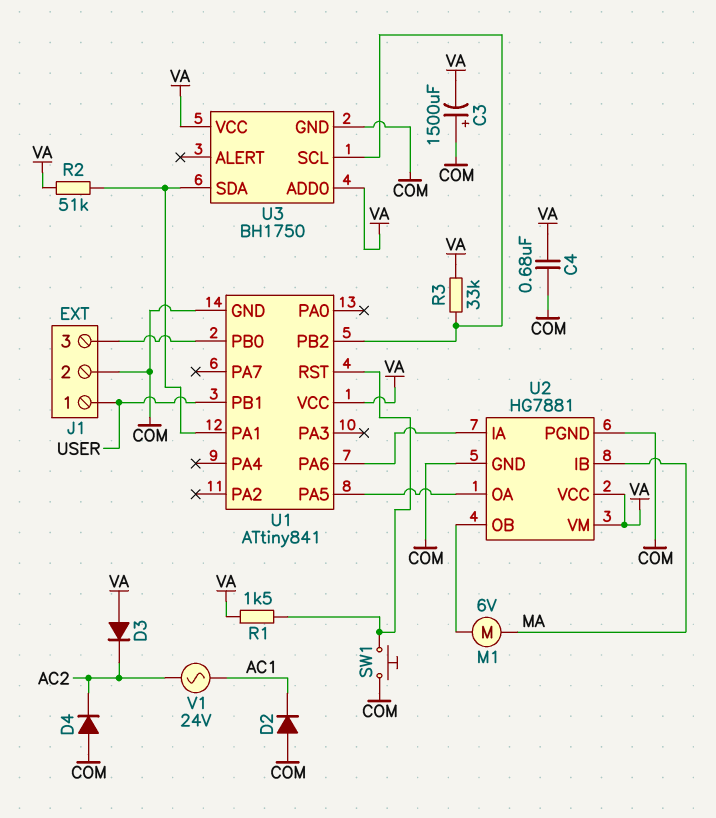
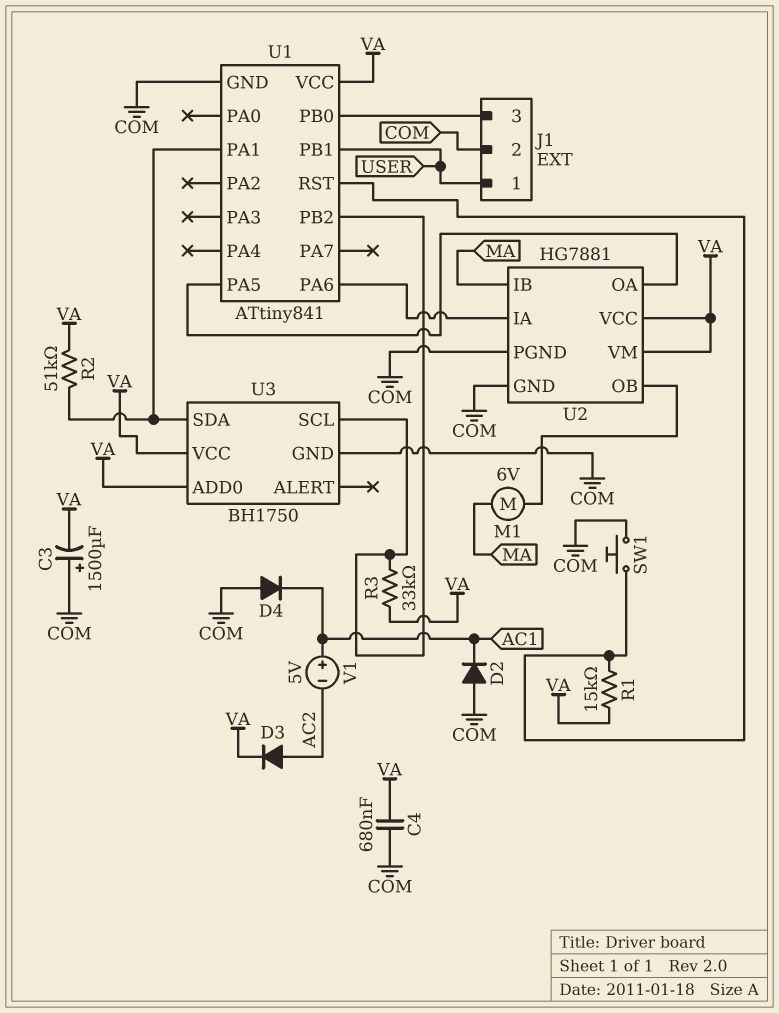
D3: diode (A VA, K AC2) -> diode (A AC2, K VA)
D4: diode (A COM, K AC2) -> diode (A COM, K AC1)
R1: 1.5k (U1/RST, VA) -> 15k (U1/RST, VA)
V1: AC 24V (AC1, AC2) -> 5V (plus AC1, minus AC2)

